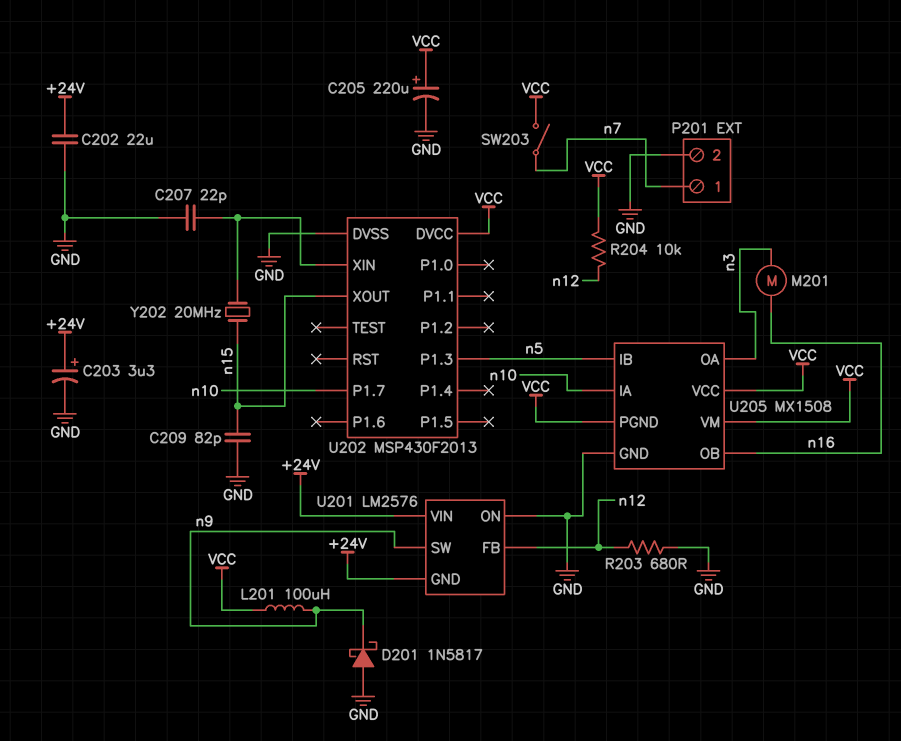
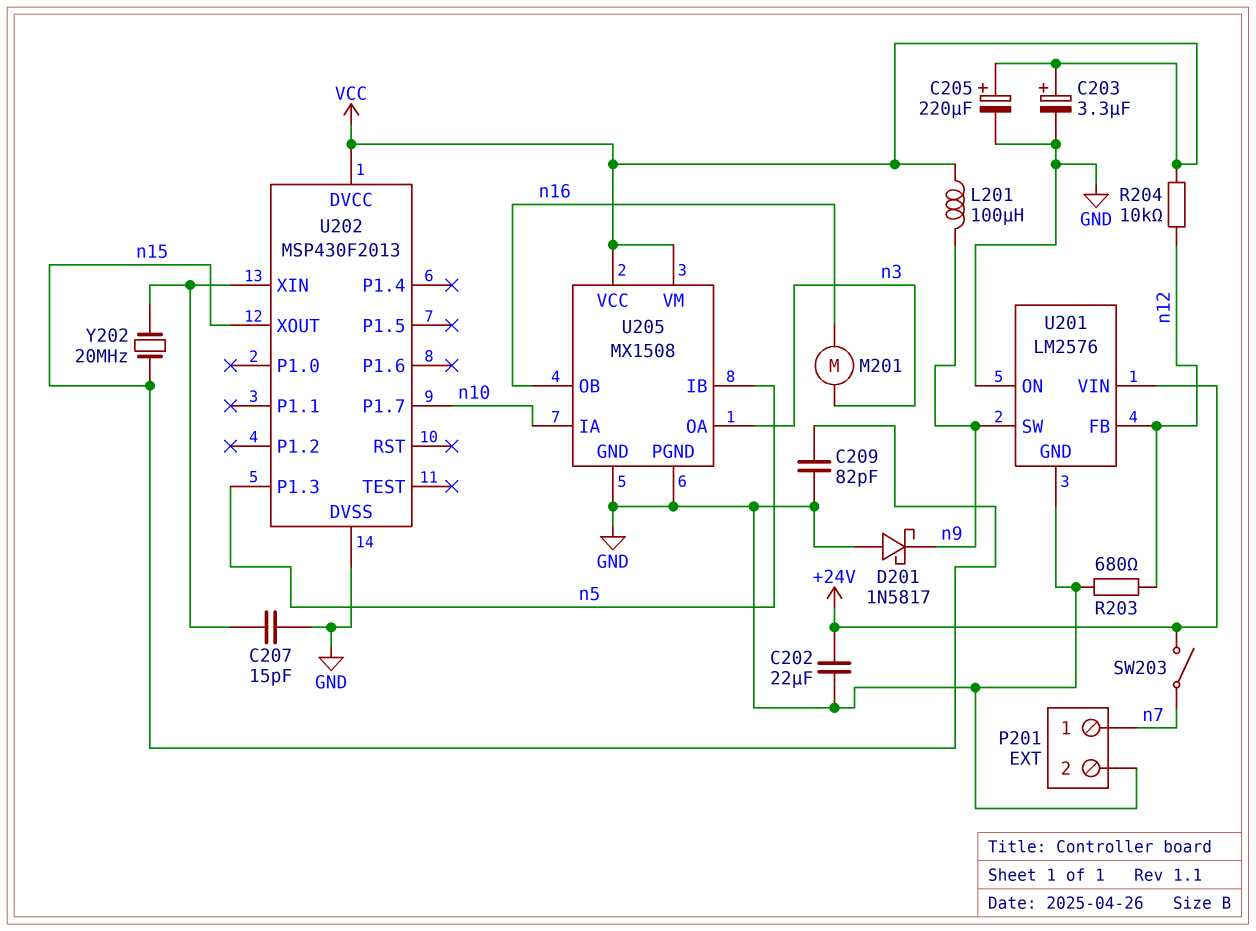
C203: 3.3uF (plus +24V, minus GND) -> 3.3uF (plus VCC, minus GND)
C207: 22pF (GND, U202/XIN) -> 15pF (GND, U202/XIN)
SW203: switch (VCC, n7) -> switch (+24V, n7)
U201 pin GND: +24V -> GND
U205 pin PGND: VCC -> GND

